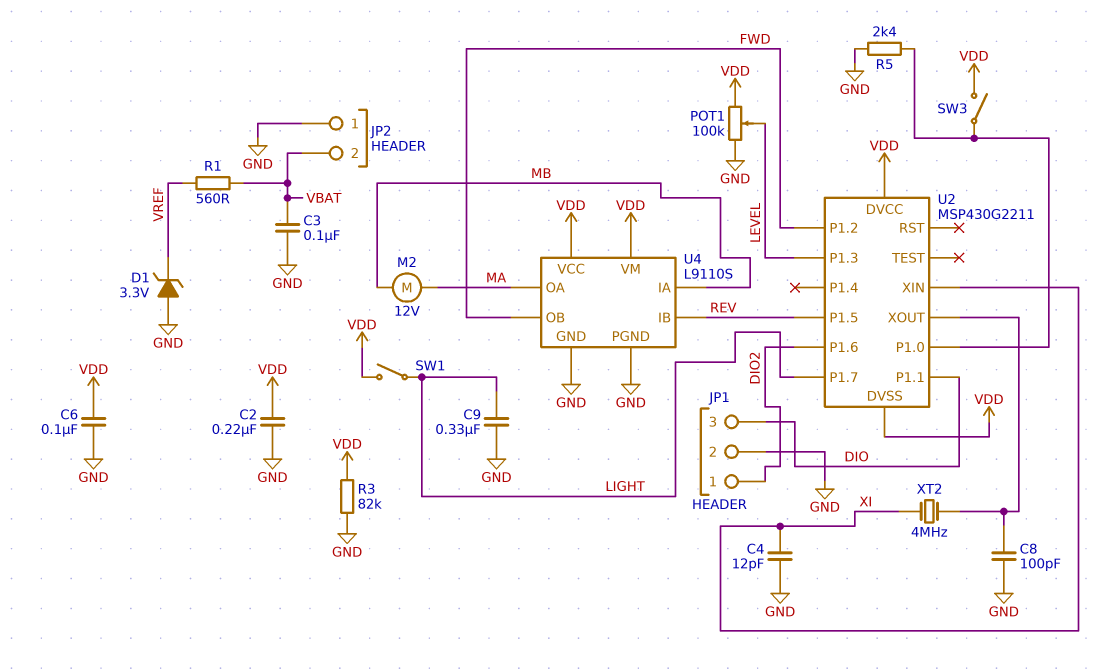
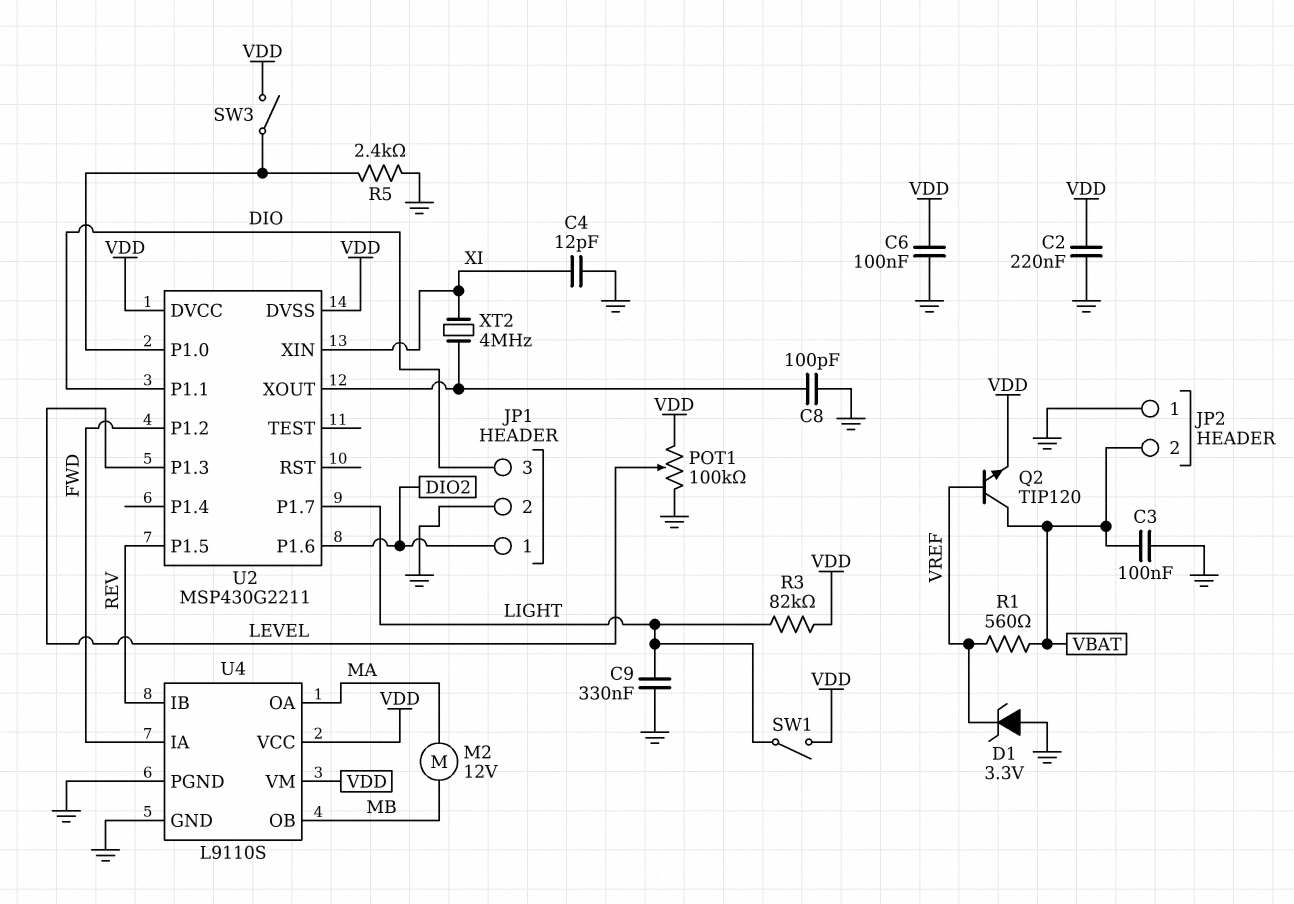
Q2: none -> NPN TIP120 (B VREF, C VBAT, E VDD)
R3: 82k (GND, VDD) -> 82k (LIGHT, VDD)
U4 pin IA: MB -> FWD
U4 pin OB: FWD -> MB

